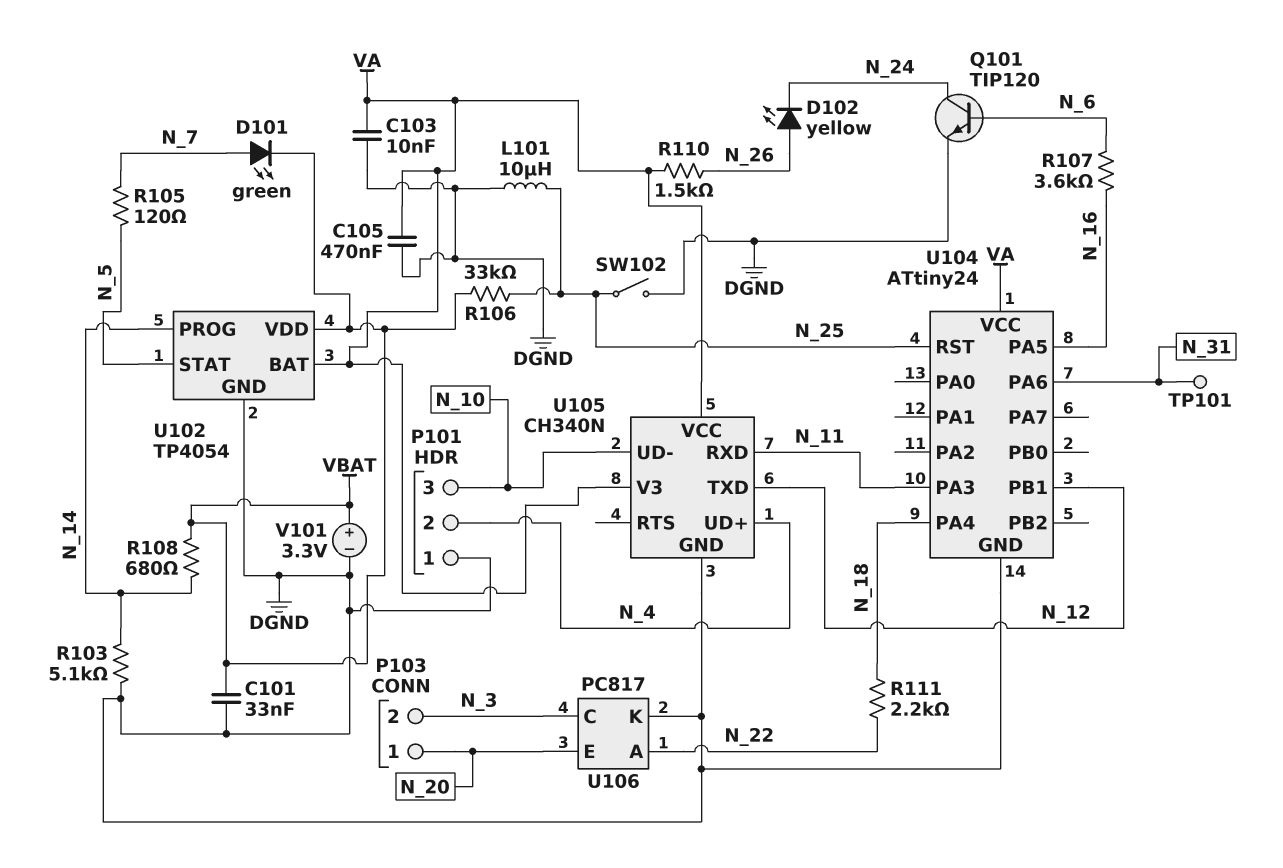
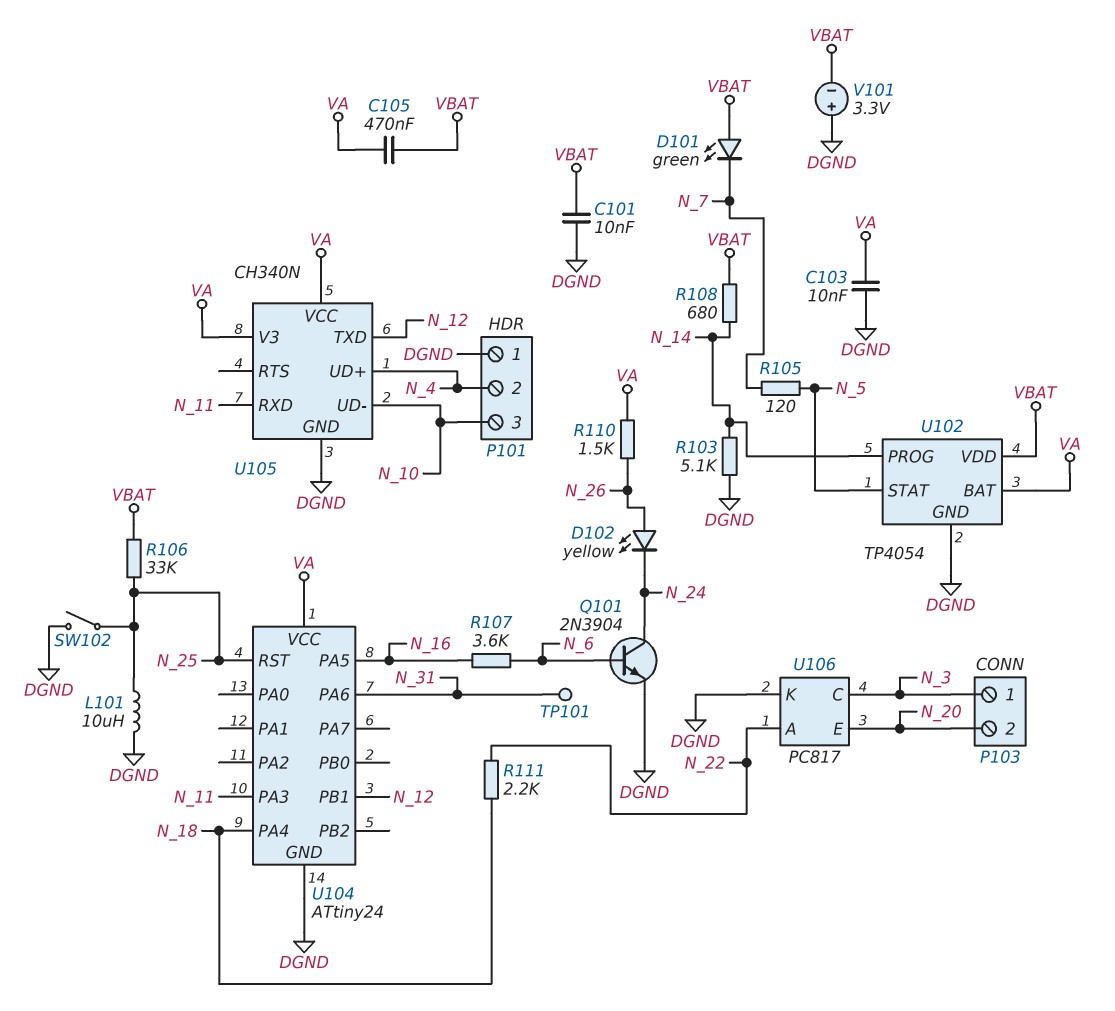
C101: 33nF (DGND, VBAT) -> 10nF (DGND, VBAT)
C105: 470nF (DGND, VA) -> 470nF (VA, VBAT)
D101: LED green (A N_7, K VBAT) -> LED green (A VBAT, K N_7)
P103 pin 1: N_20 -> N_3
P103 pin 2: N_3 -> N_20
Q101: NPN TIP120 (B N_6, C N_24, E DGND) -> NPN 2N3904 (B N_6, C N_24, E DGND)
V101: 3.3V (plus VBAT, minus DGND) -> 3.3V (plus DGND, minus VBAT)

